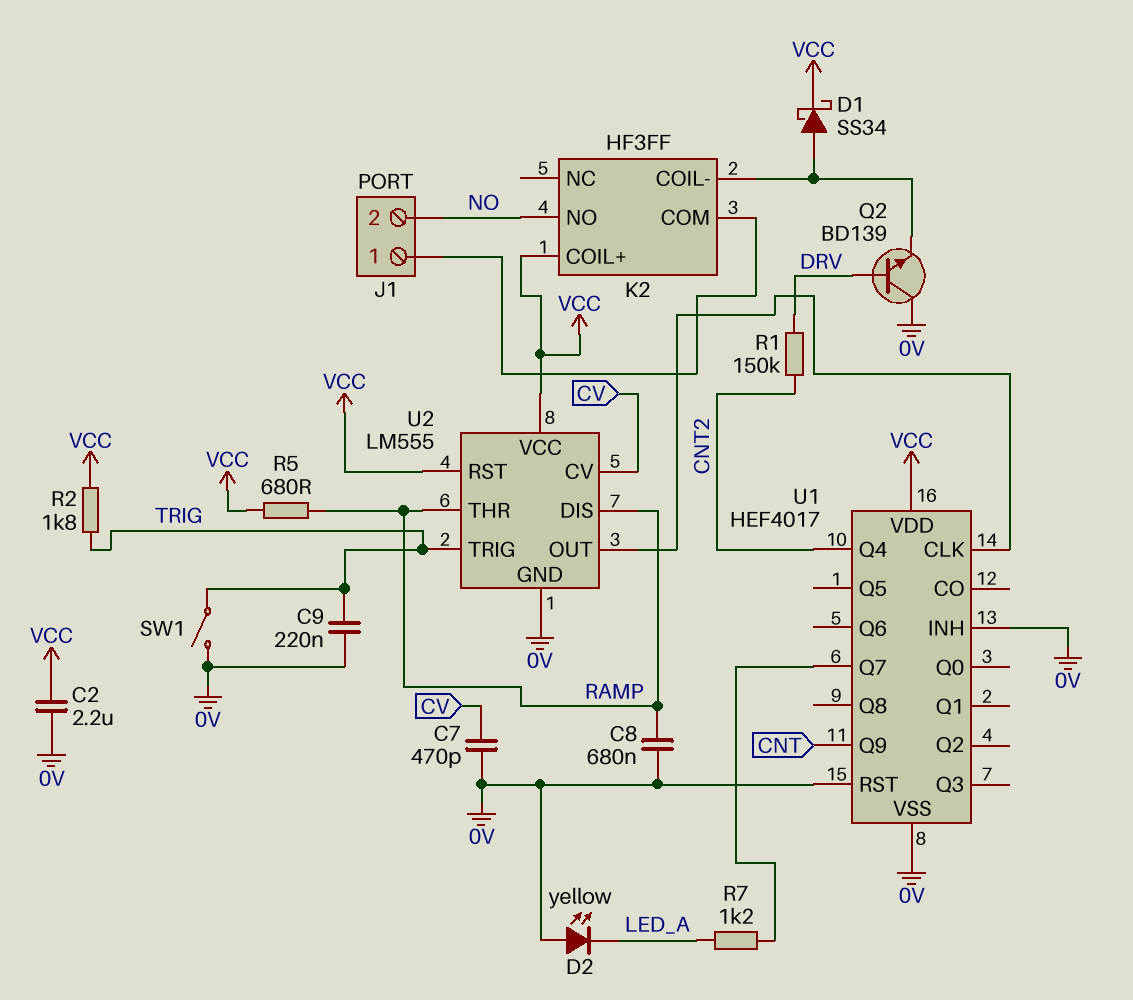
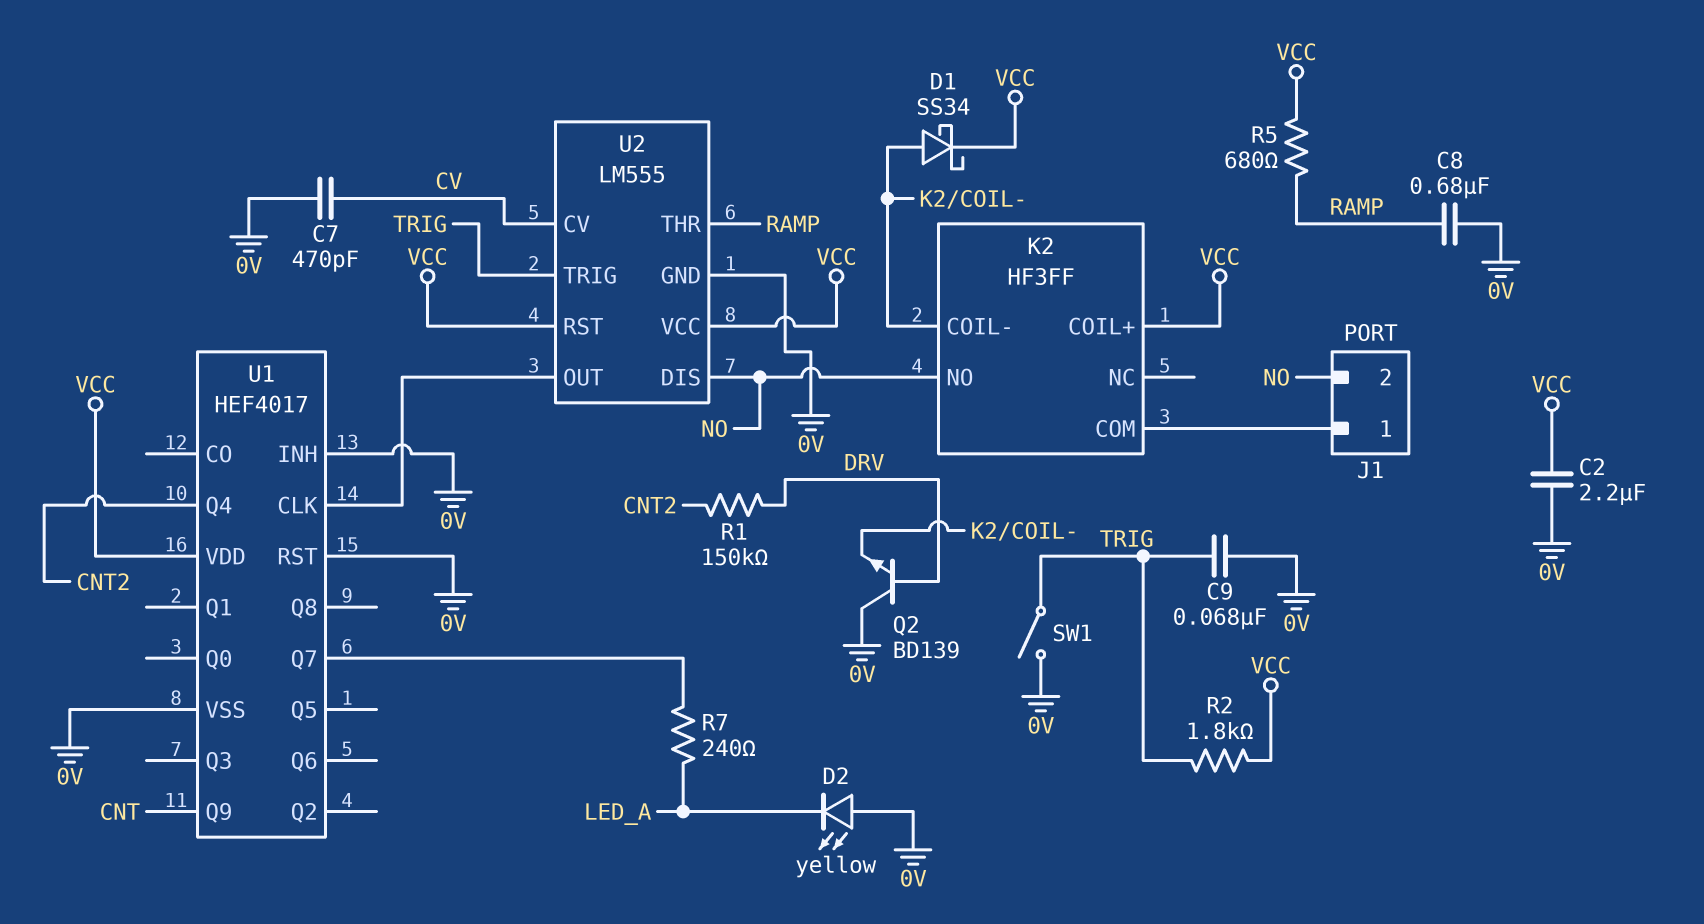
C9: 220nF (0V, TRIG) -> 68nF (0V, TRIG)
R7: 1.2k (LED_A, U1/Q7) -> 240 (LED_A, U1/Q7)
U2 pin DIS: RAMP -> NO

